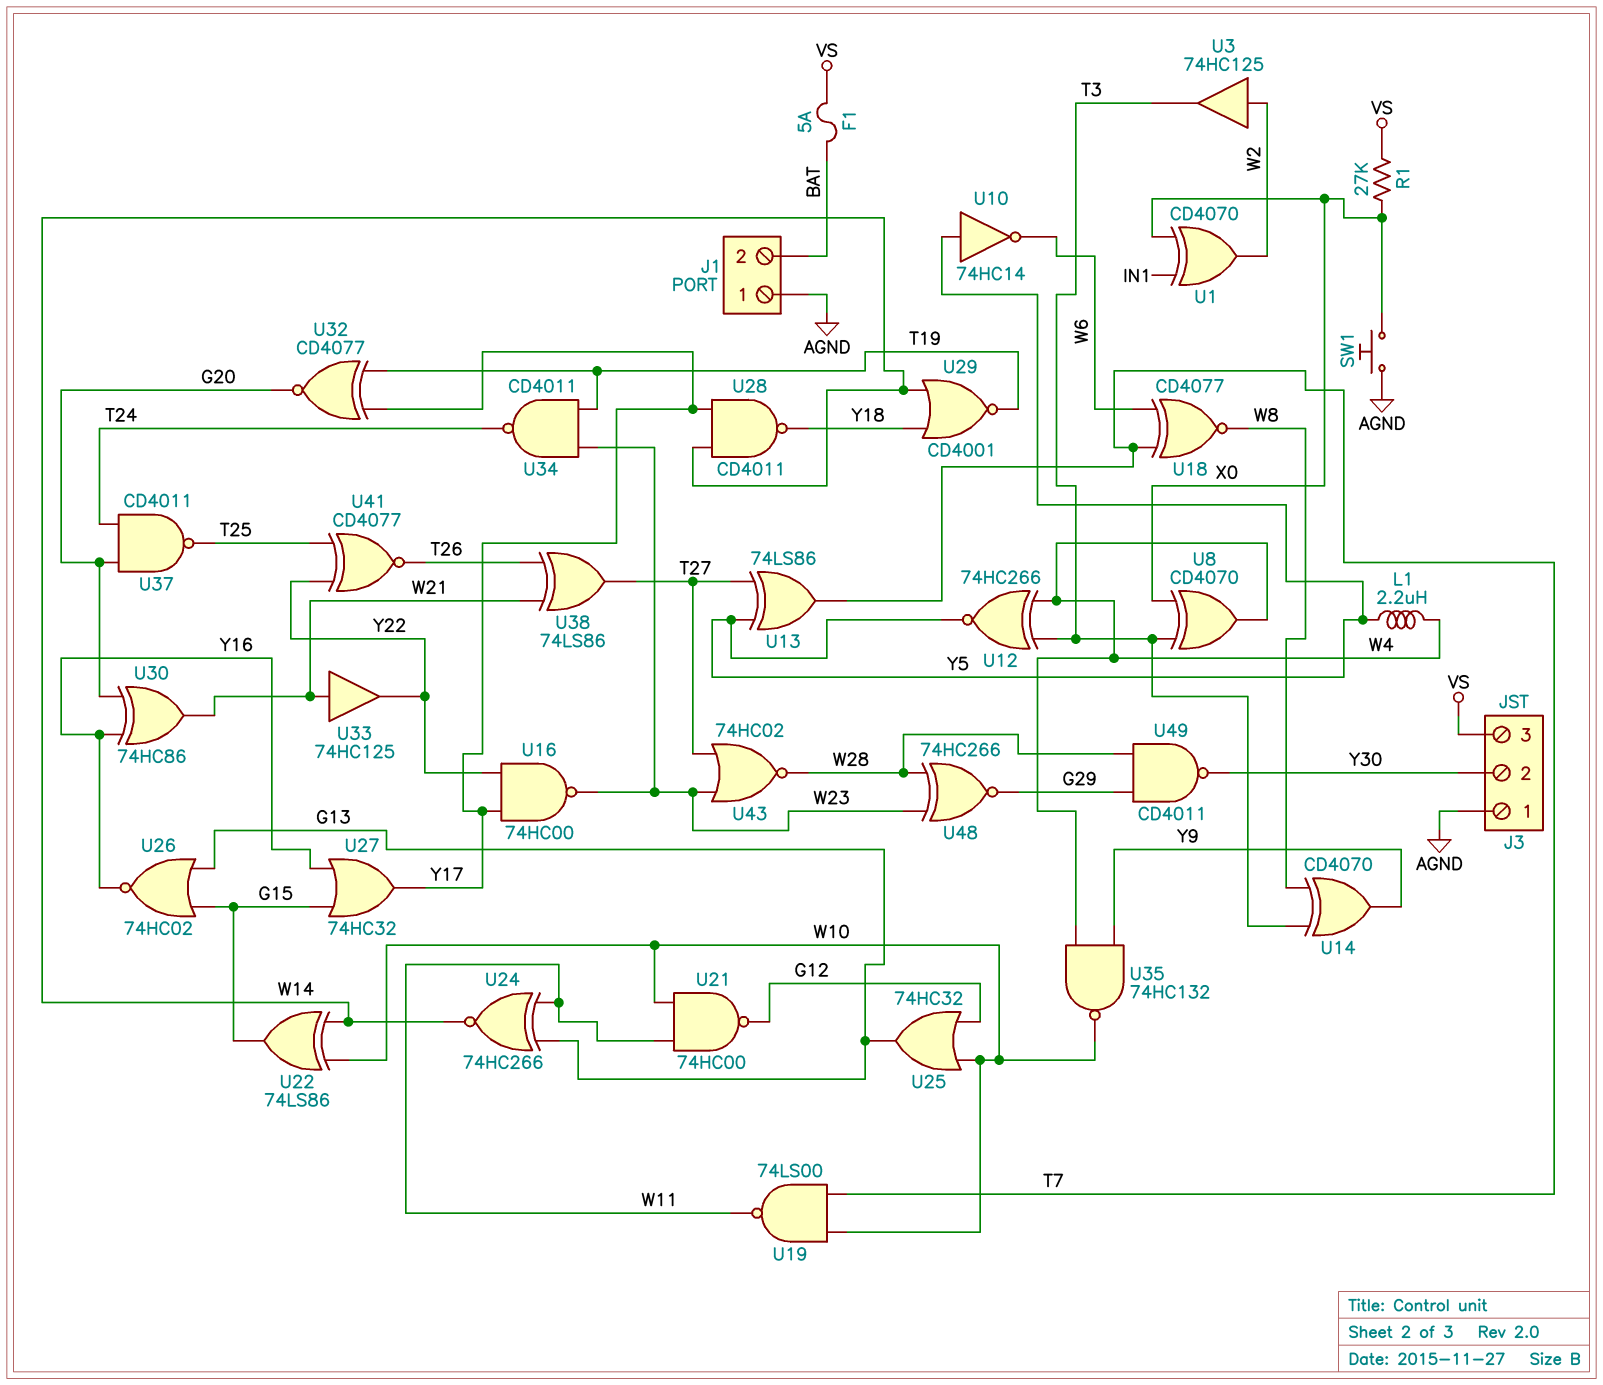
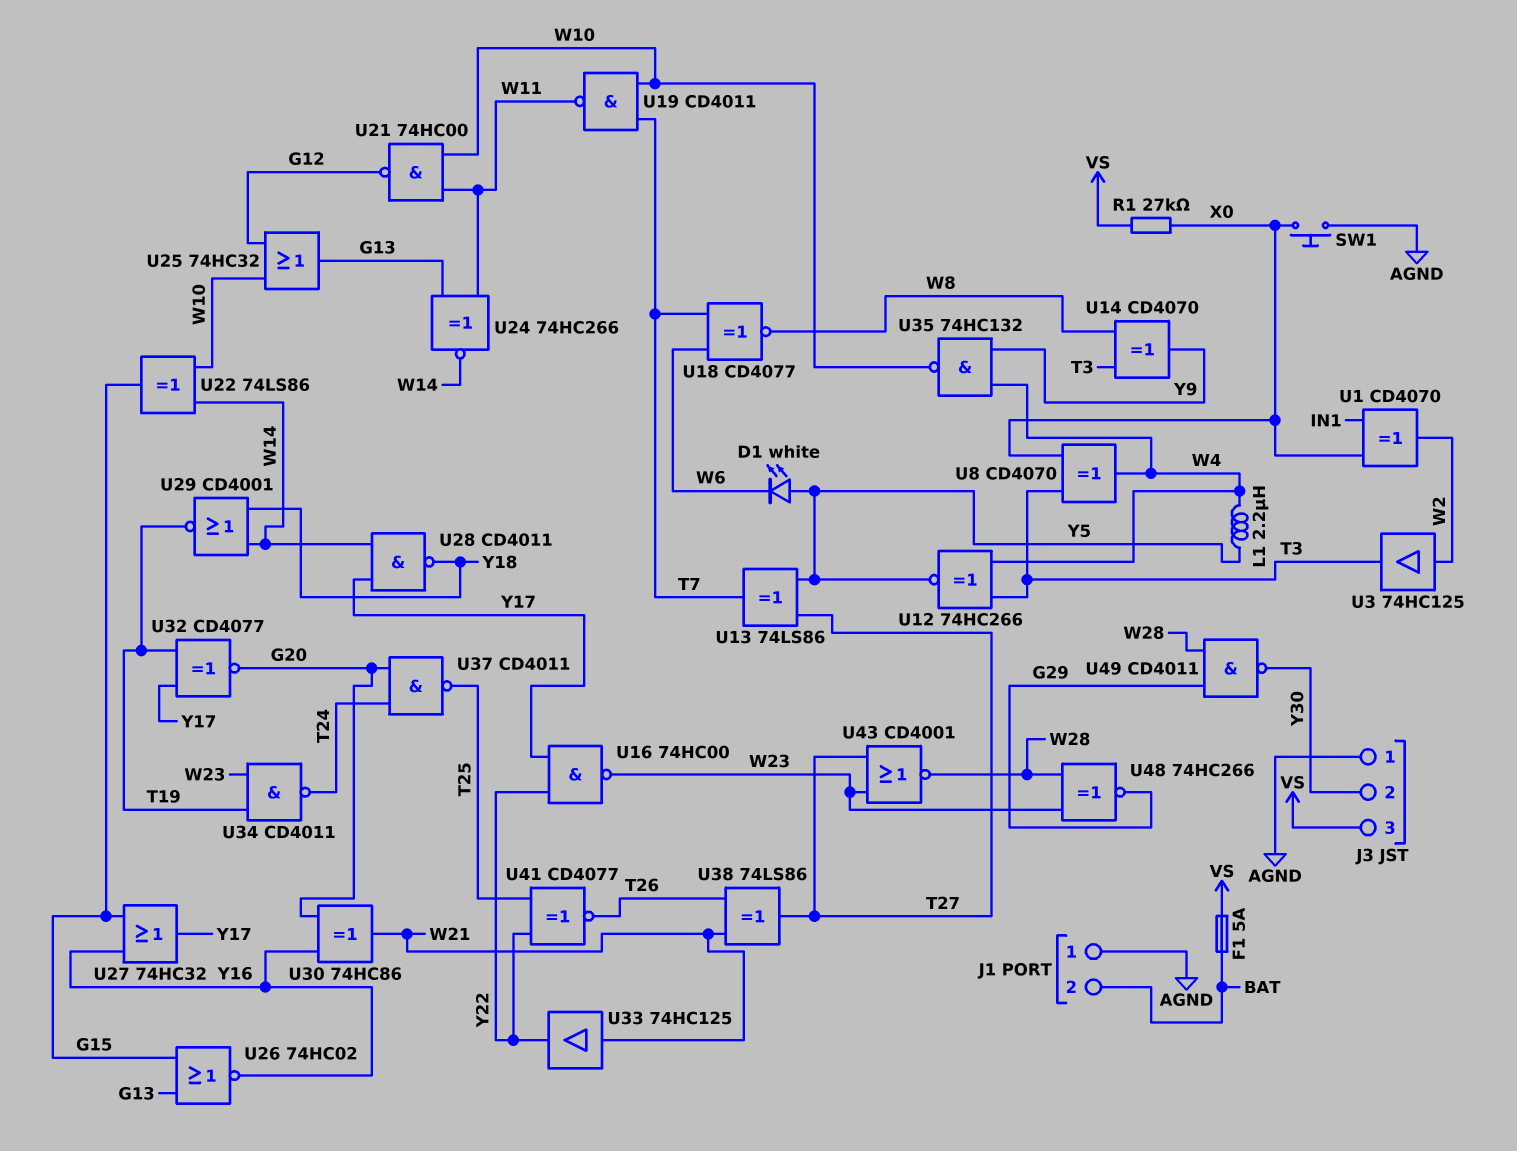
D1: none -> LED white (A Y5, K W6)
U10: NOT 74HC14 (in Y5, out W6) -> none
U19: NAND 74LS00 (in T7, in W10, out W11) -> NAND CD4011 (in T7, in W10, out W11)
U43: NOR 74HC02 (in T27, in W23, out W28) -> NOR CD4001 (in T27, in W23, out W28)

